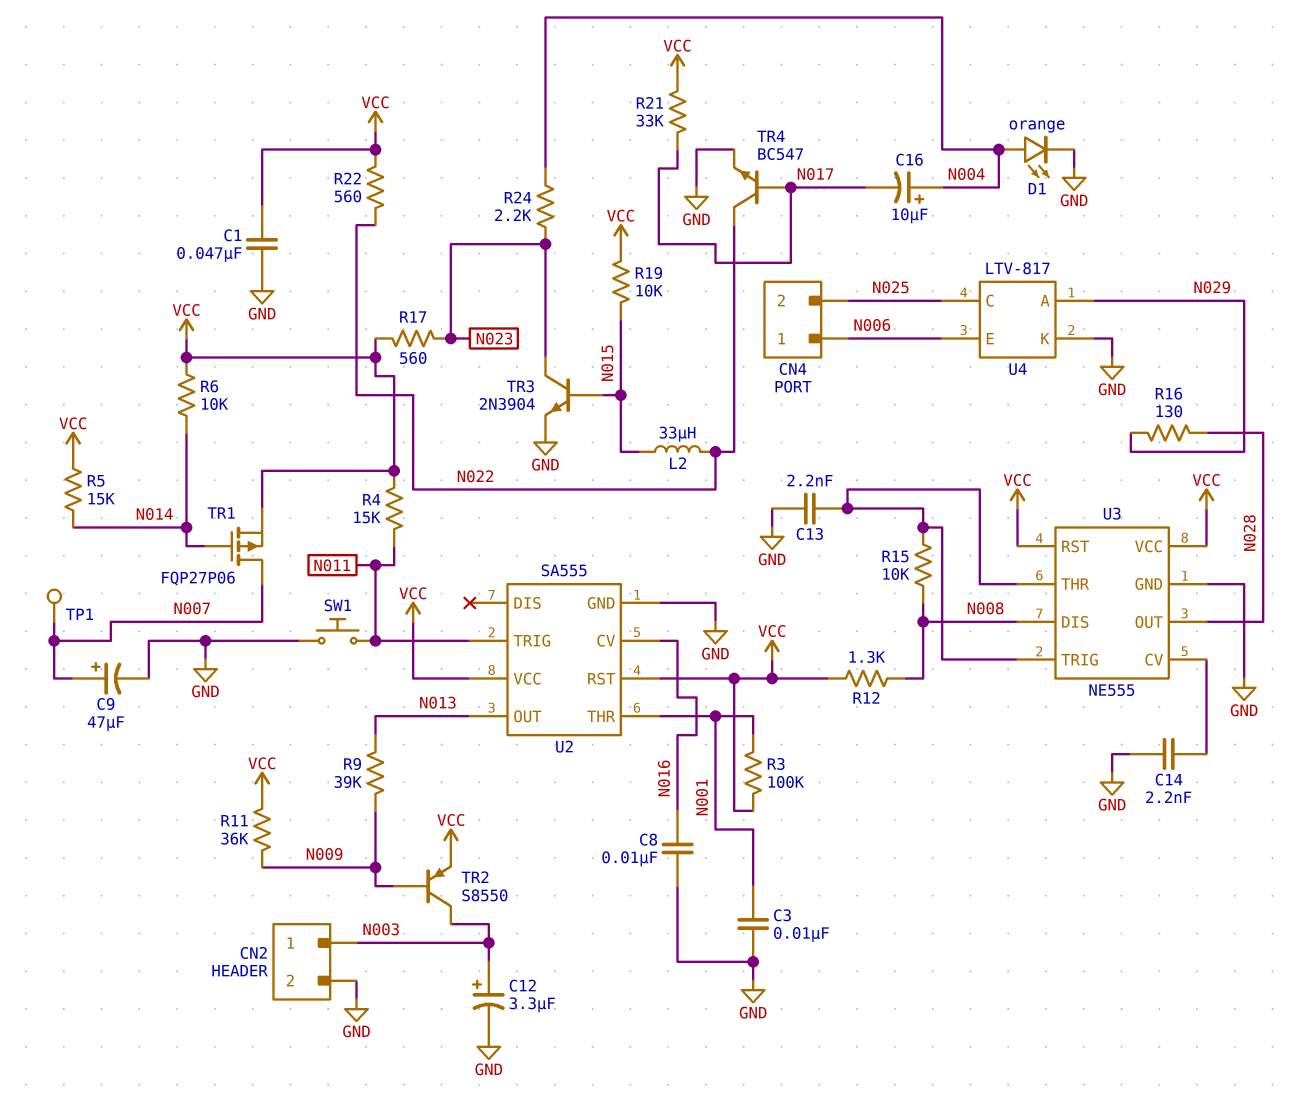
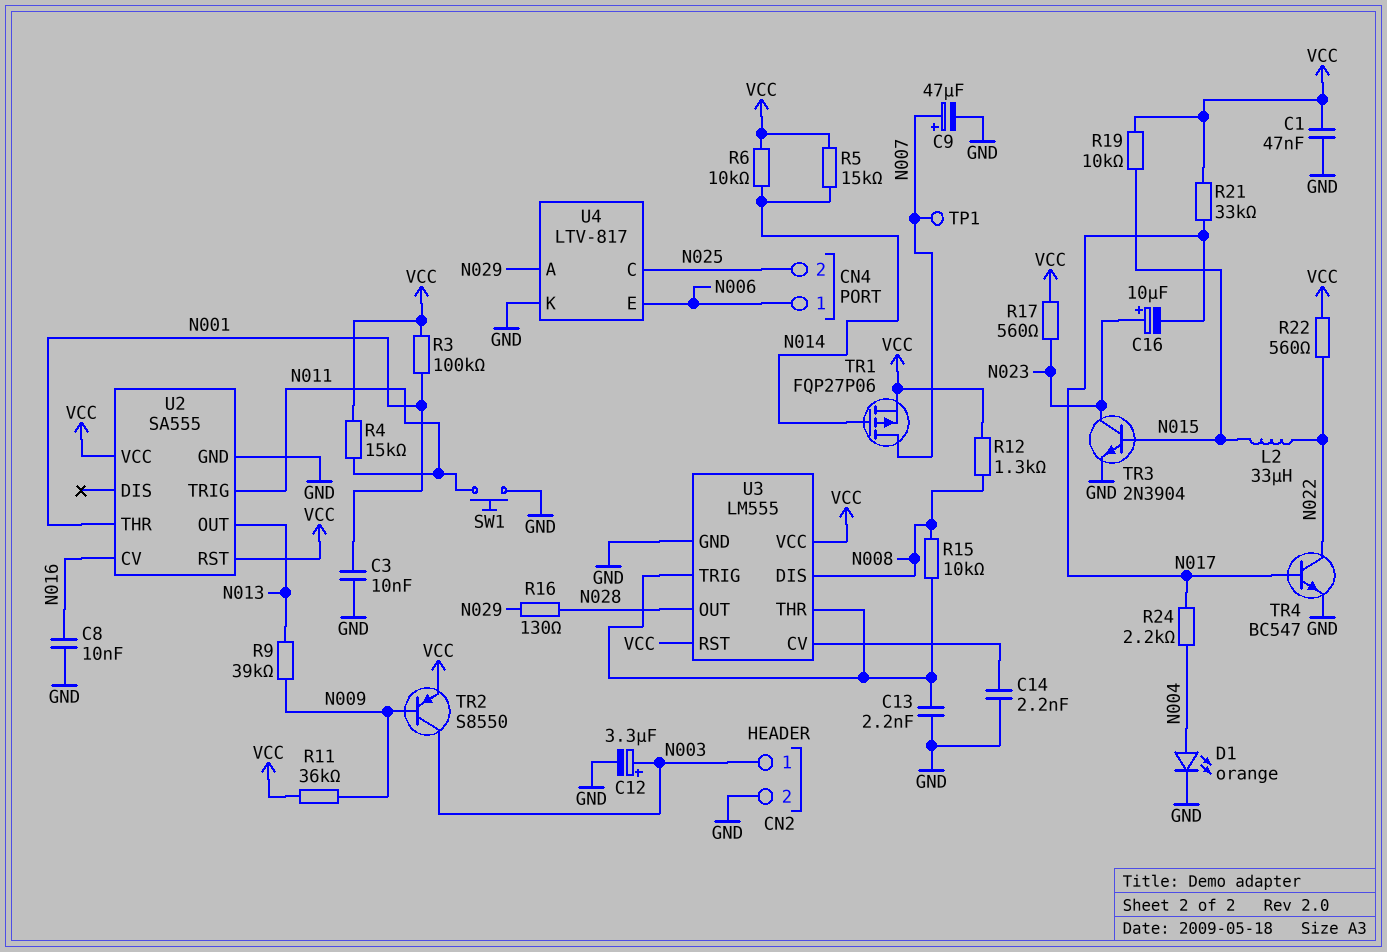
C16: 10uF (plus N004, minus N017) -> 10uF (plus N023, minus N017)
R24: 2.2k (N004, N023) -> 2.2k (N004, N017)
U3: NE555 -> LM555

